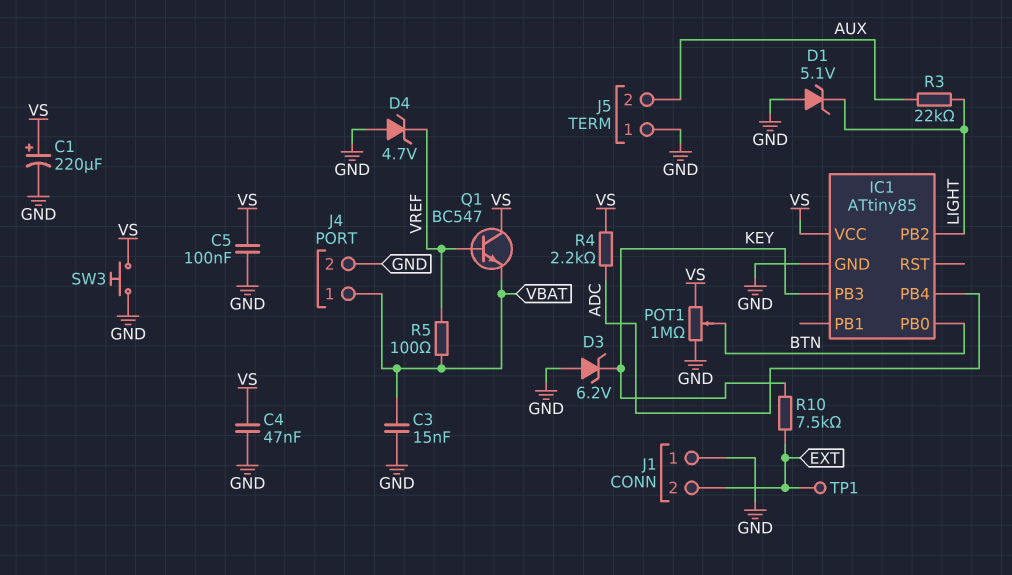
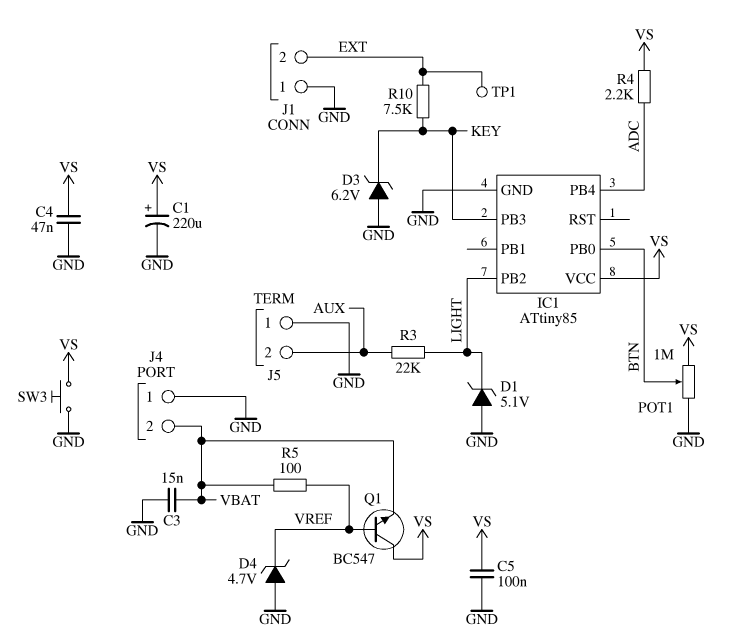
J4 pin 1: VBAT -> GND
J4 pin 2: GND -> VBAT

